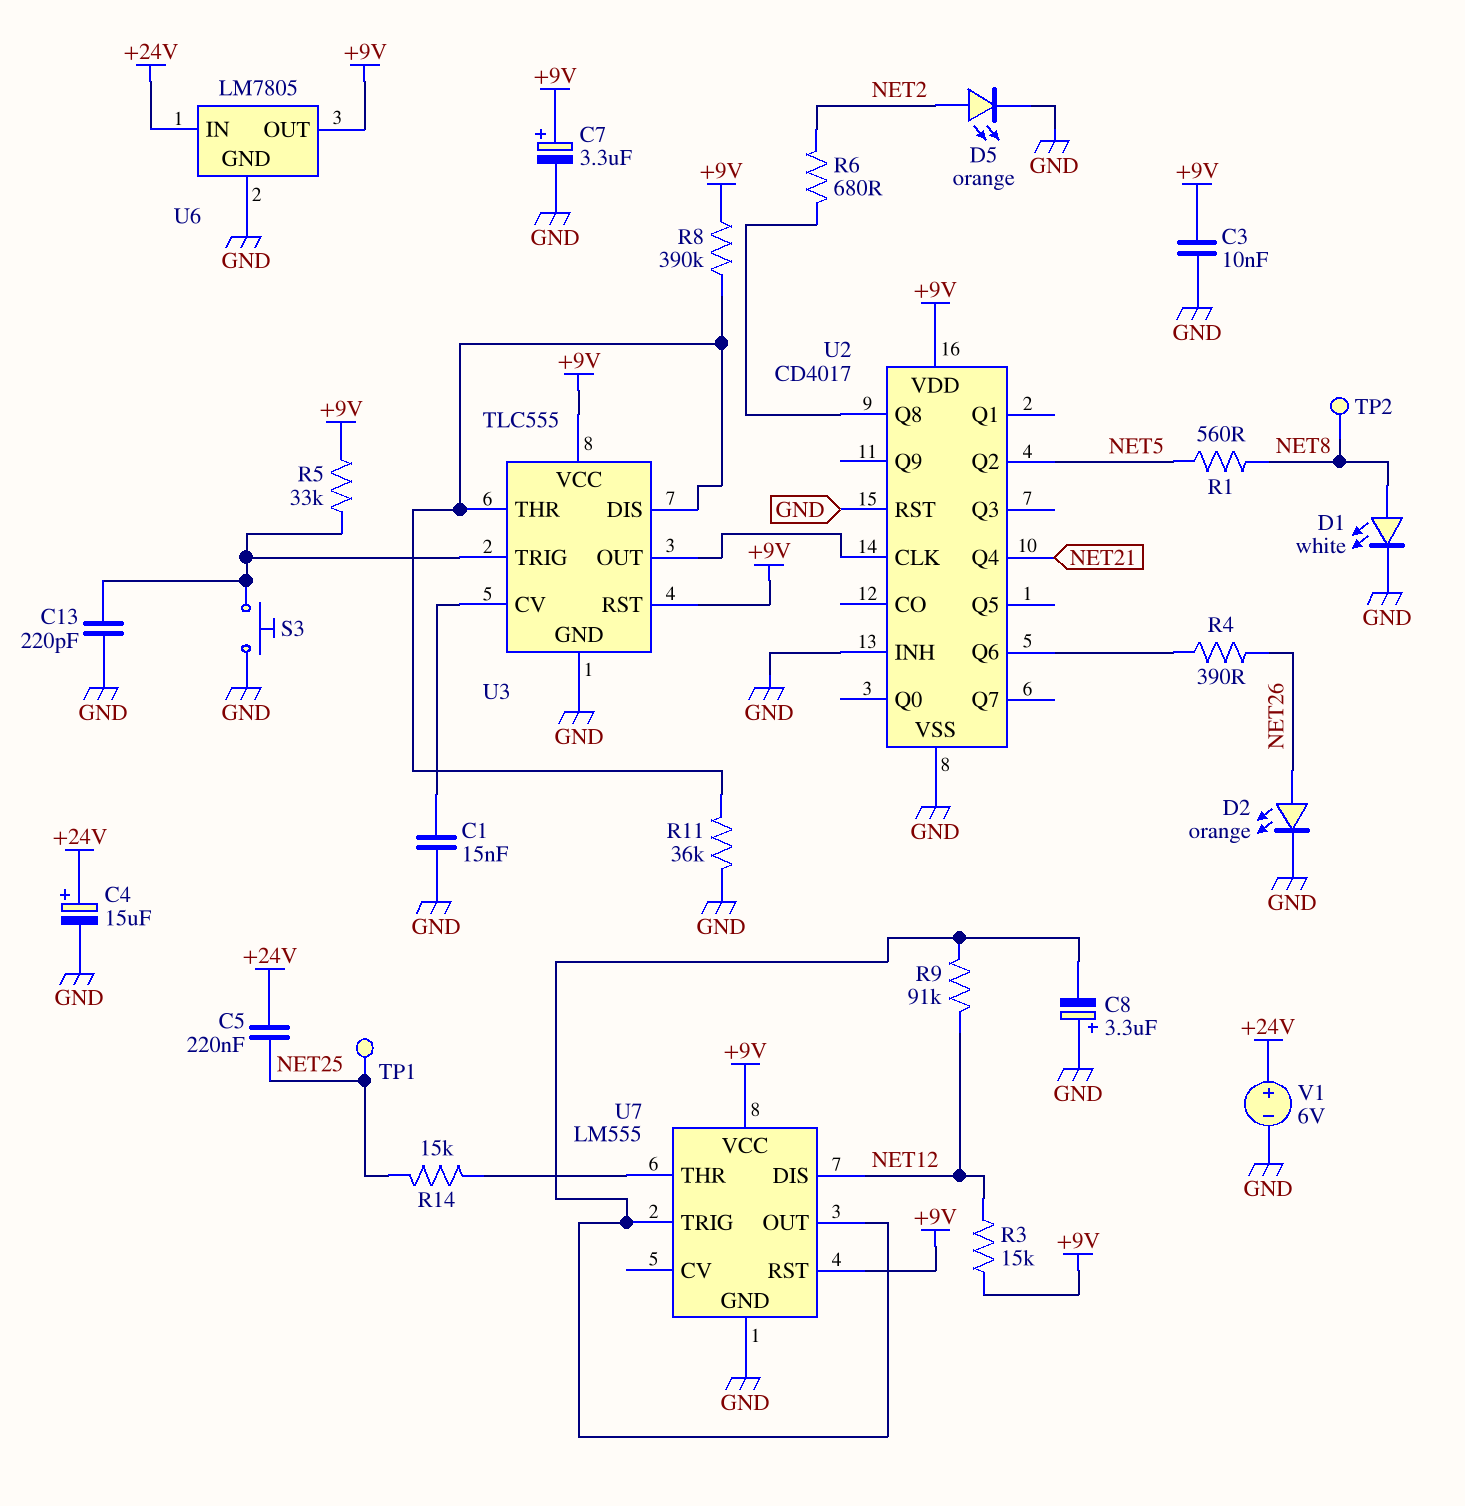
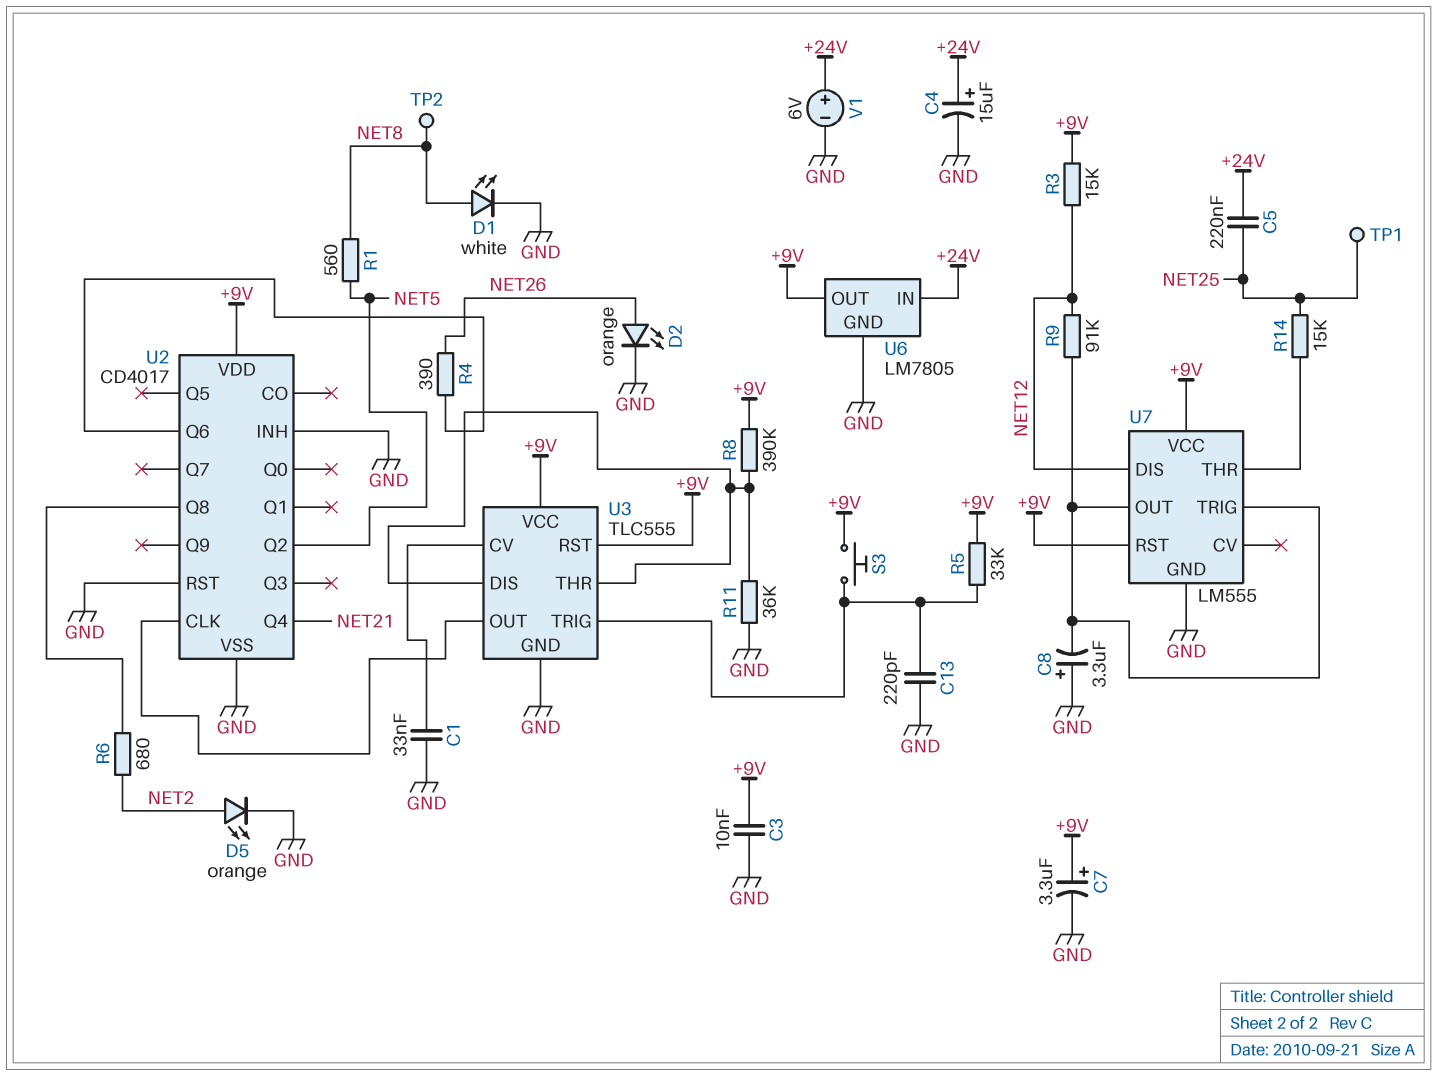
C1: 15nF (GND, U3/CV) -> 33nF (GND, U3/CV)
S3: button (GND, U3/TRIG) -> button (+9V, U3/TRIG)

